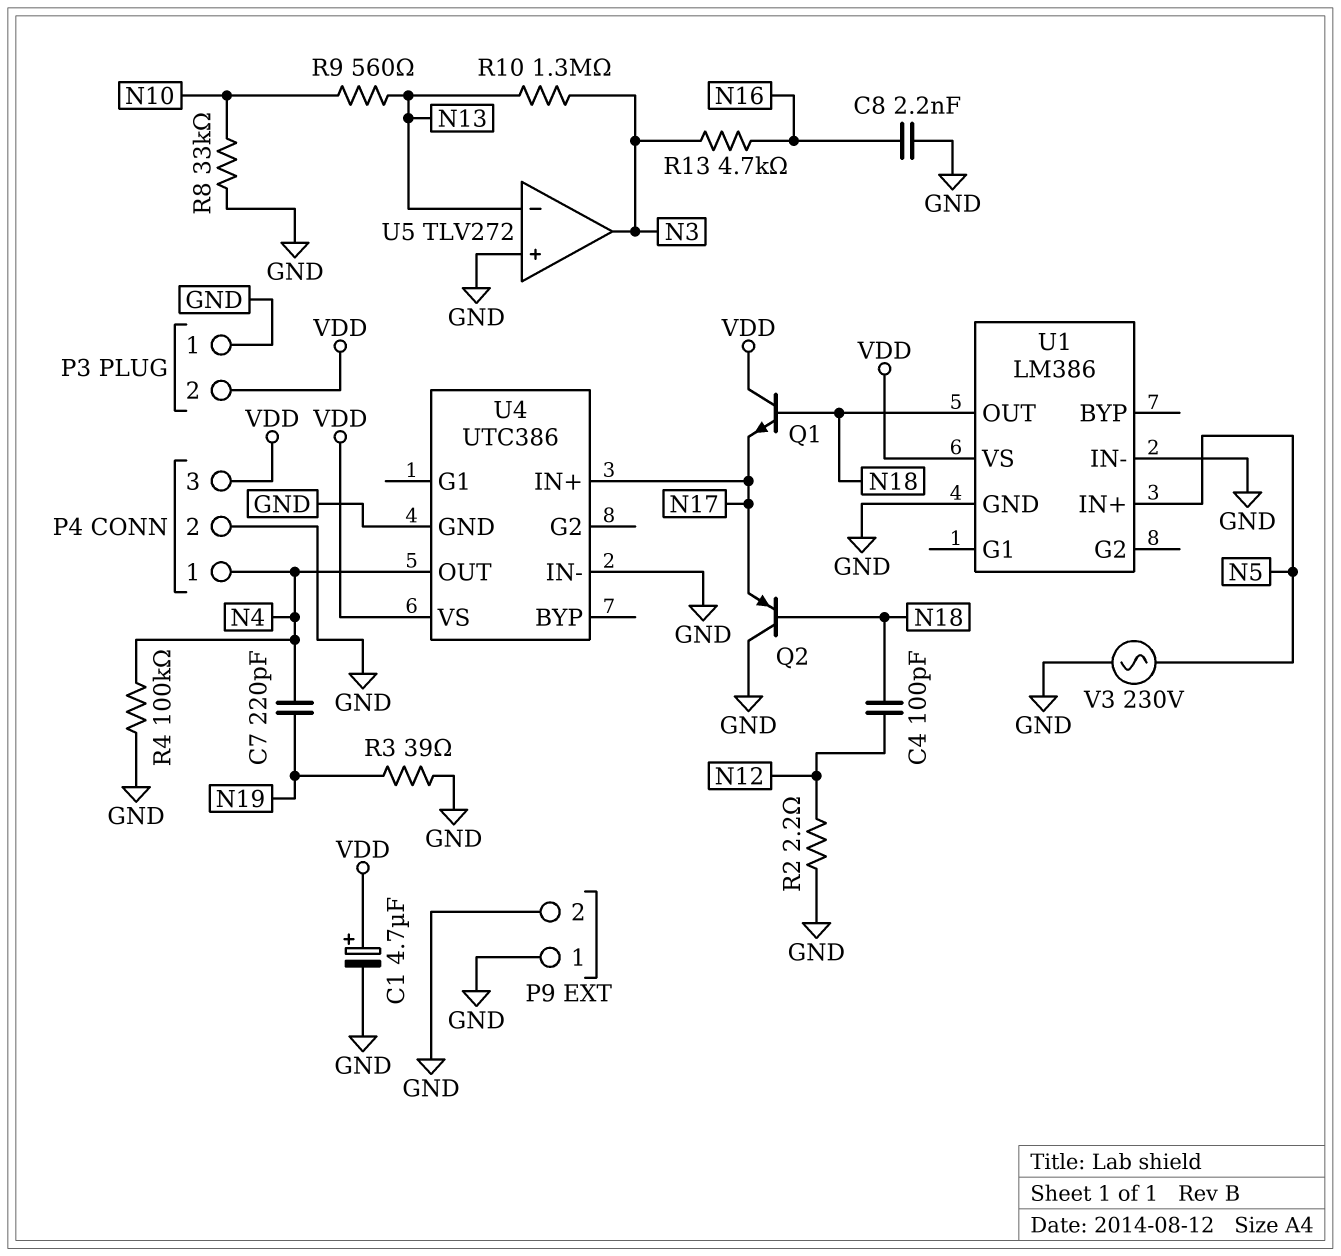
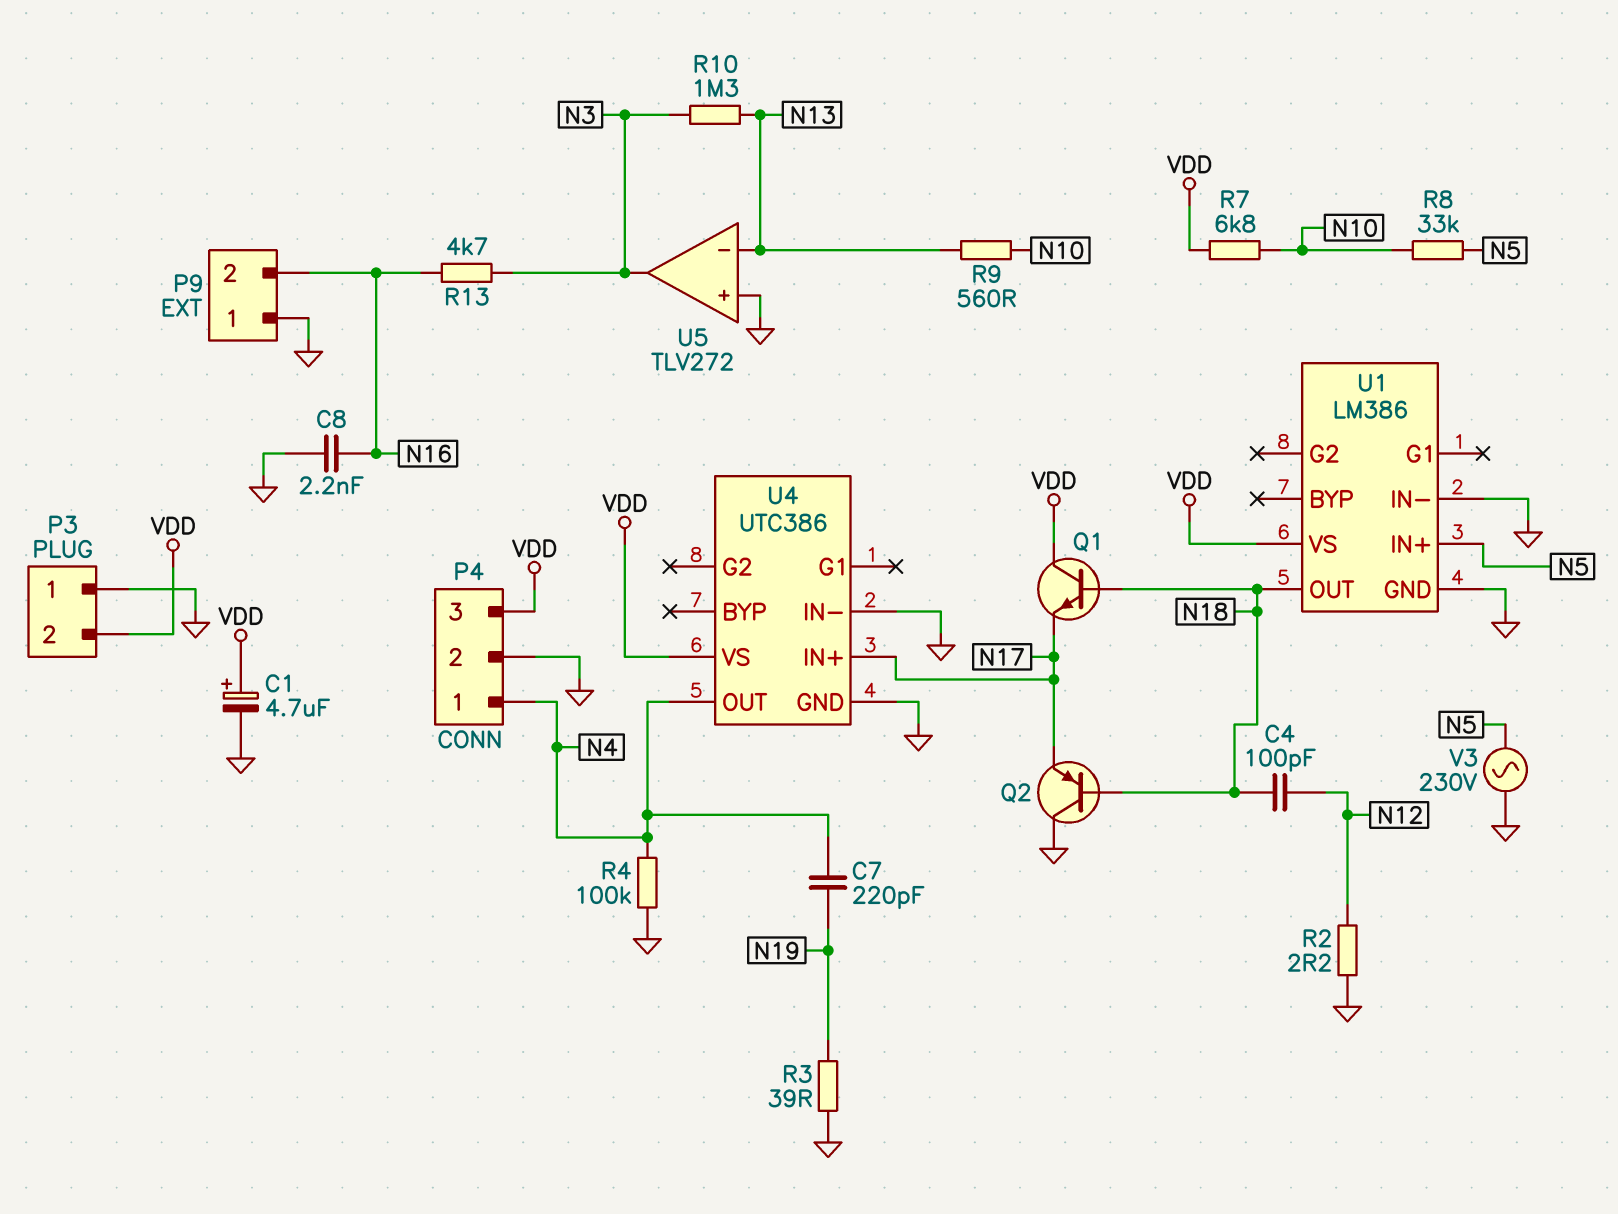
P9 pin 2: GND -> N16
R7: none -> 6.8k (N10, VDD)
R8: 33k (GND, N10) -> 33k (N5, N10)

